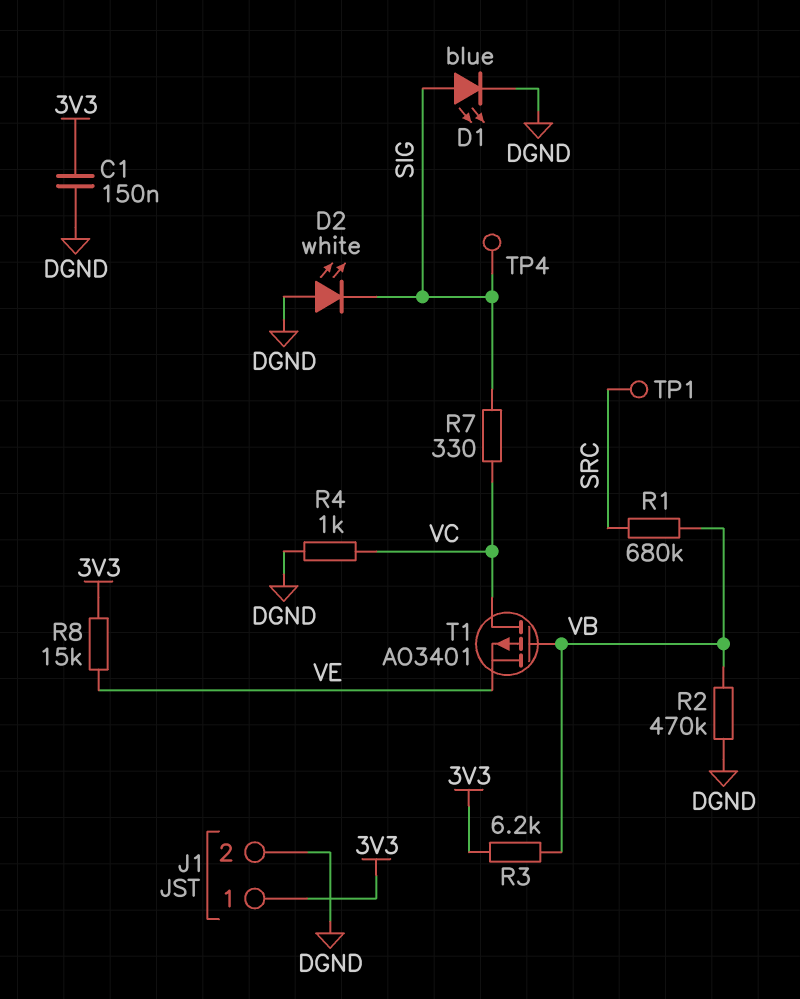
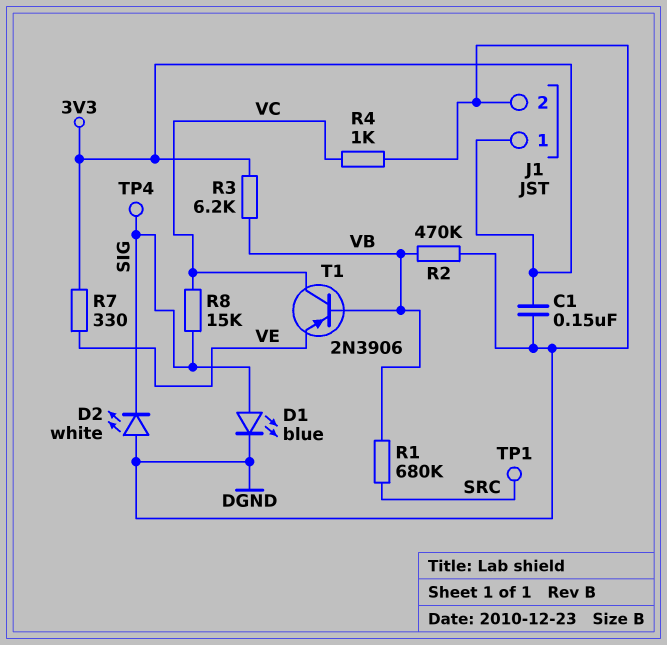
R7: 330 (SIG, VC) -> 330 (3V3, VE)
R8: 15k (3V3, VE) -> 15k (SIG, VC)
T1: PMOS AO3401 (G VB, D VC, S VE) -> PNP 2N3906 (B VB, C VC, E VE)

